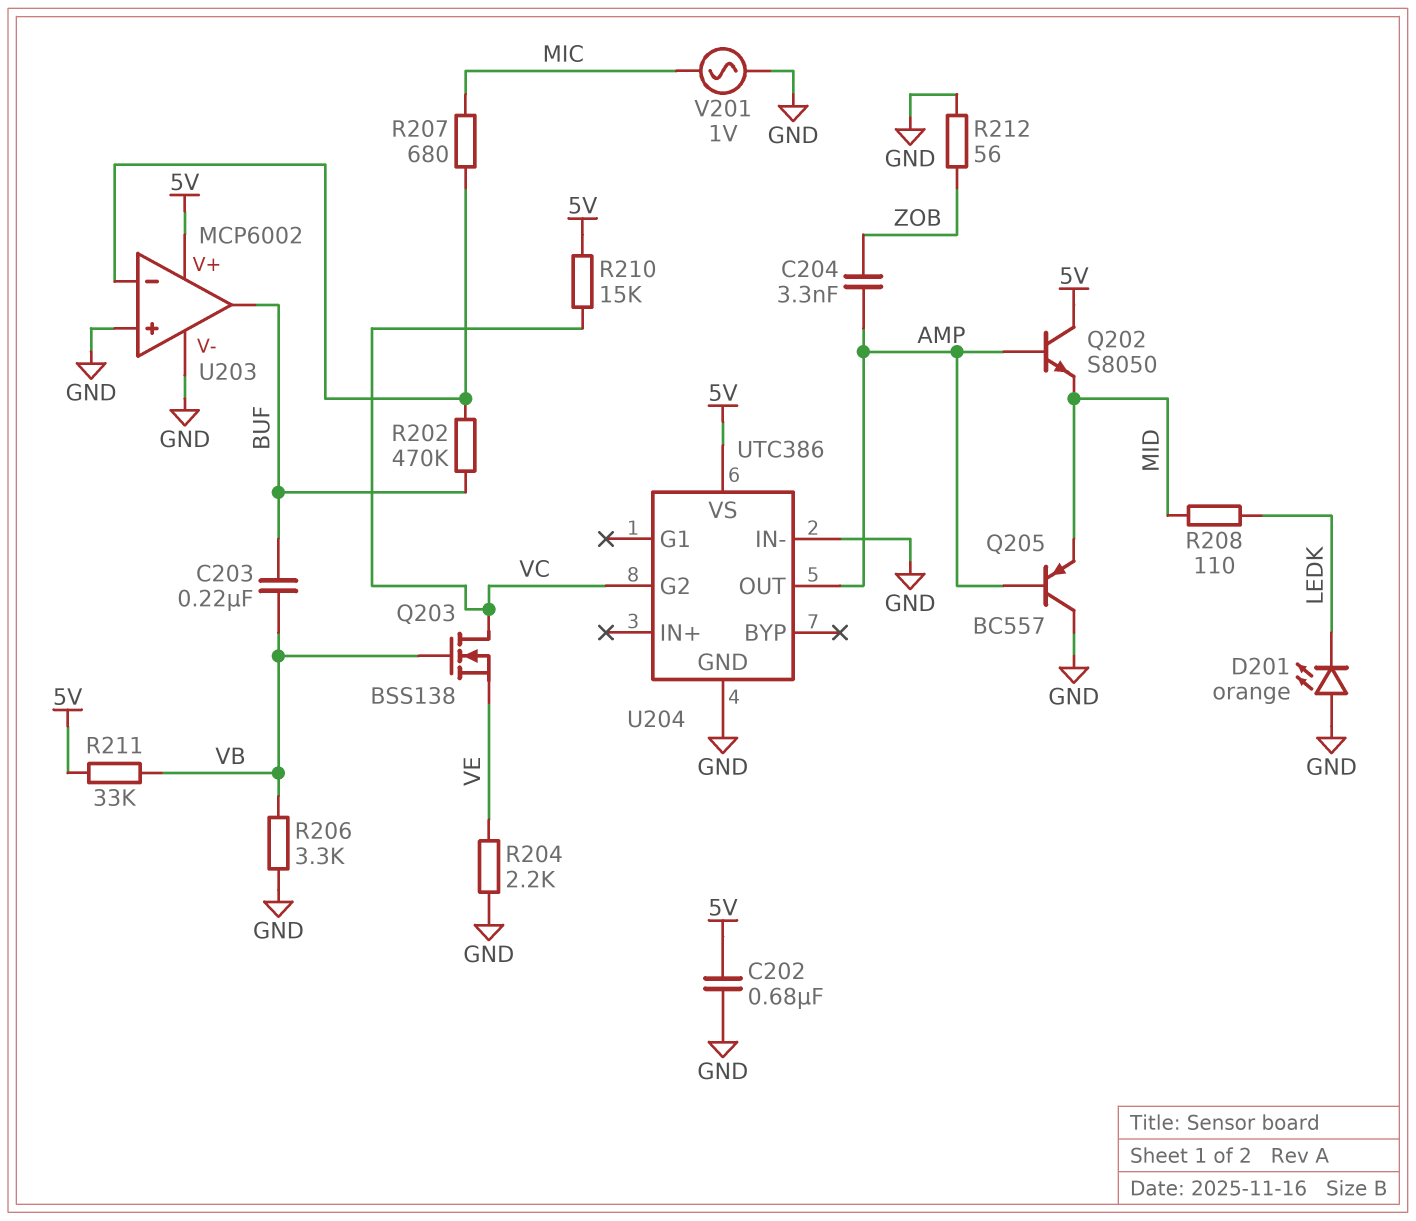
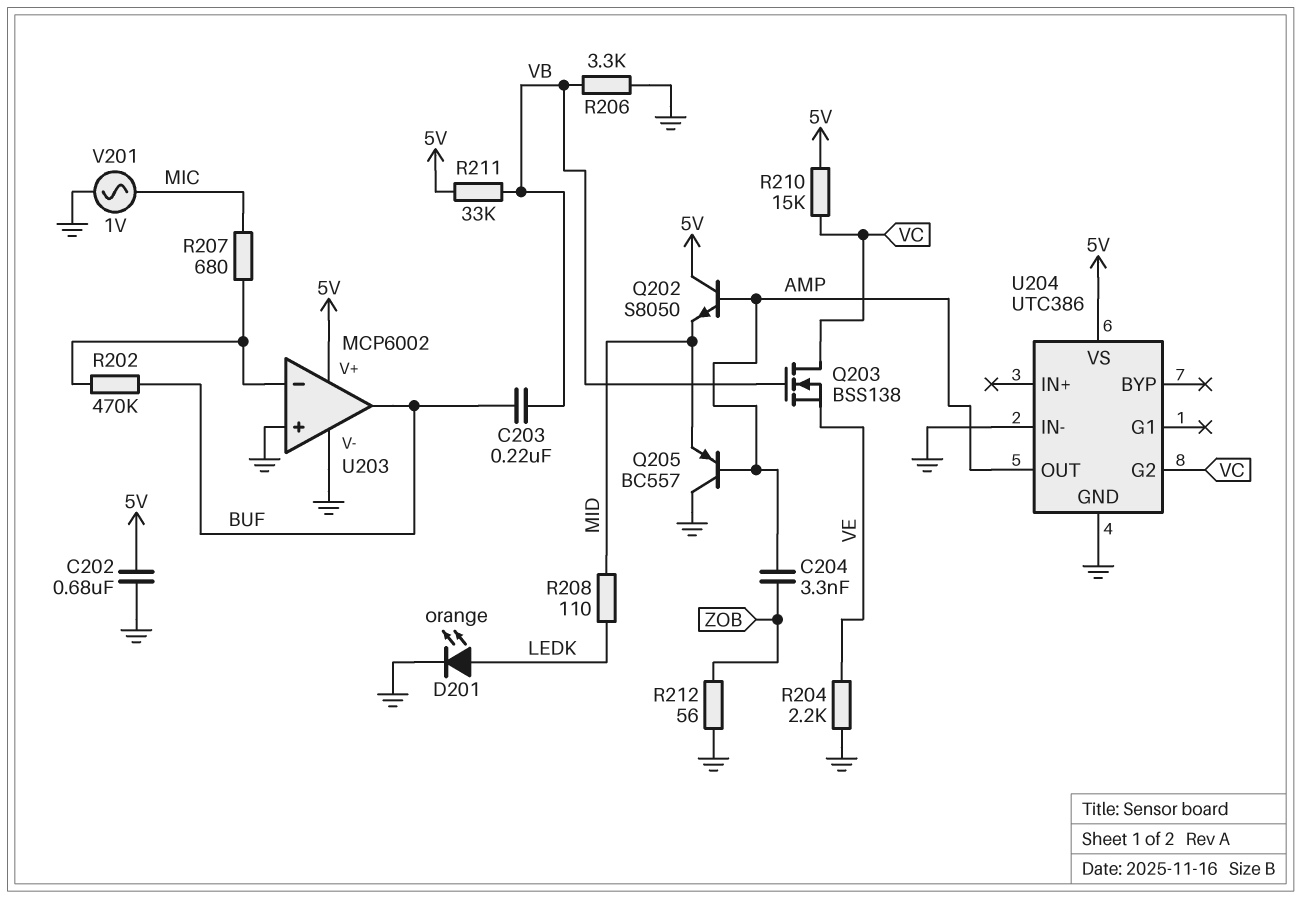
D201: LED orange (A GND, K LEDK) -> LED orange (A LEDK, K GND)

